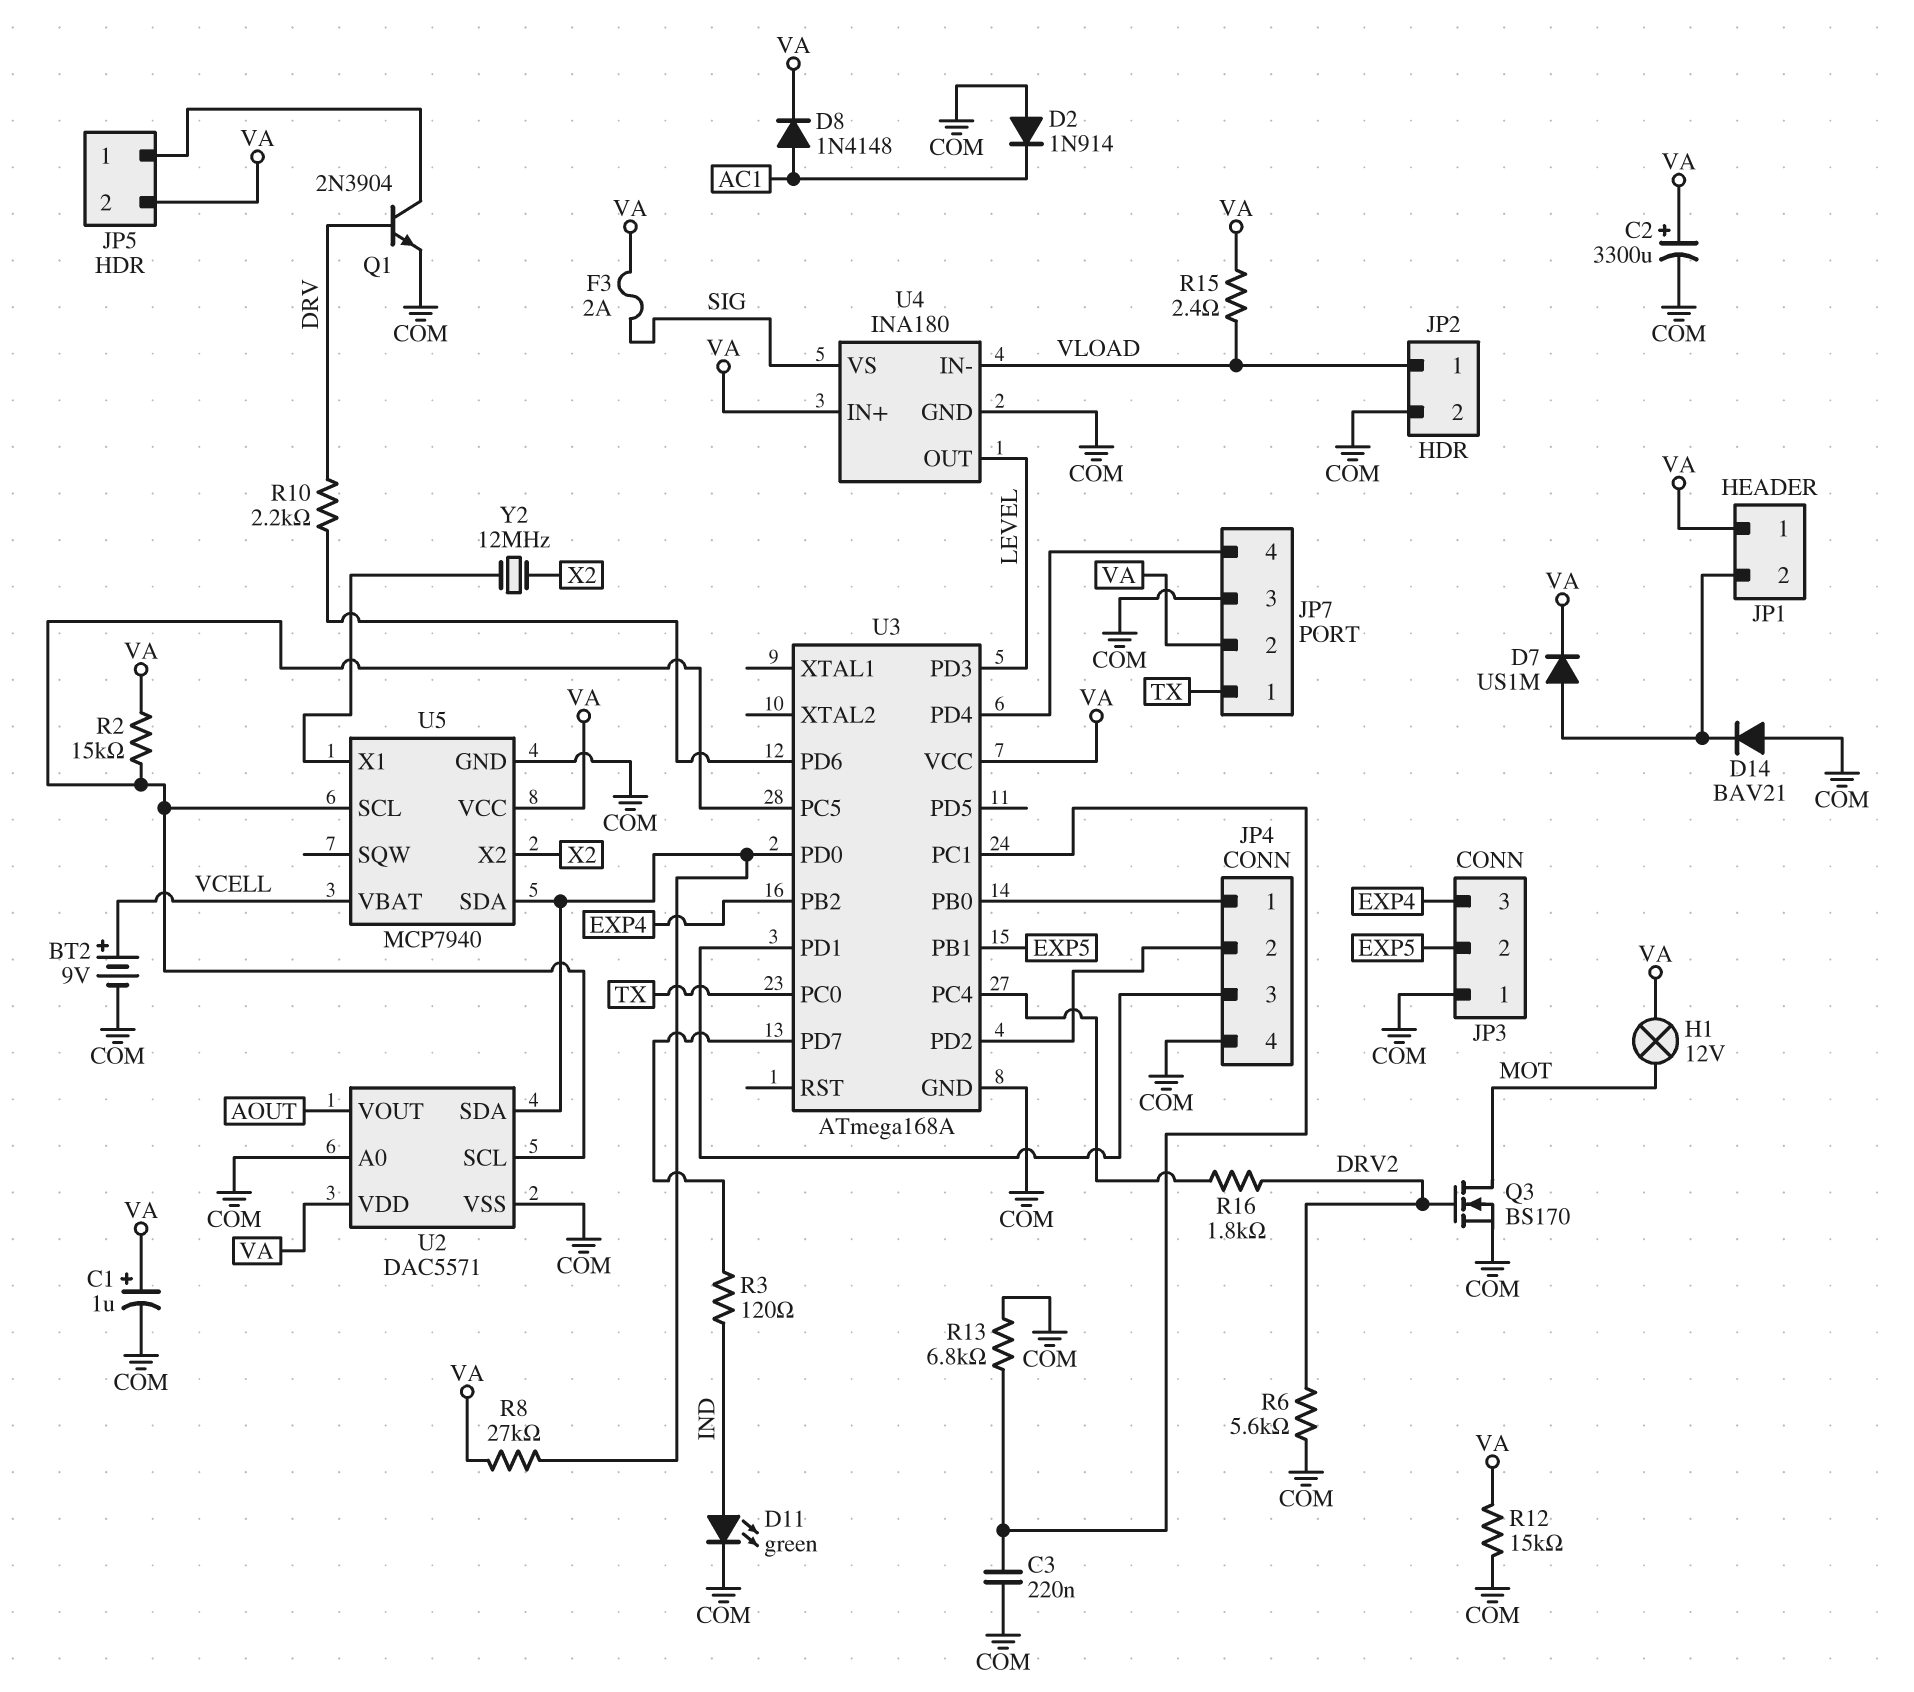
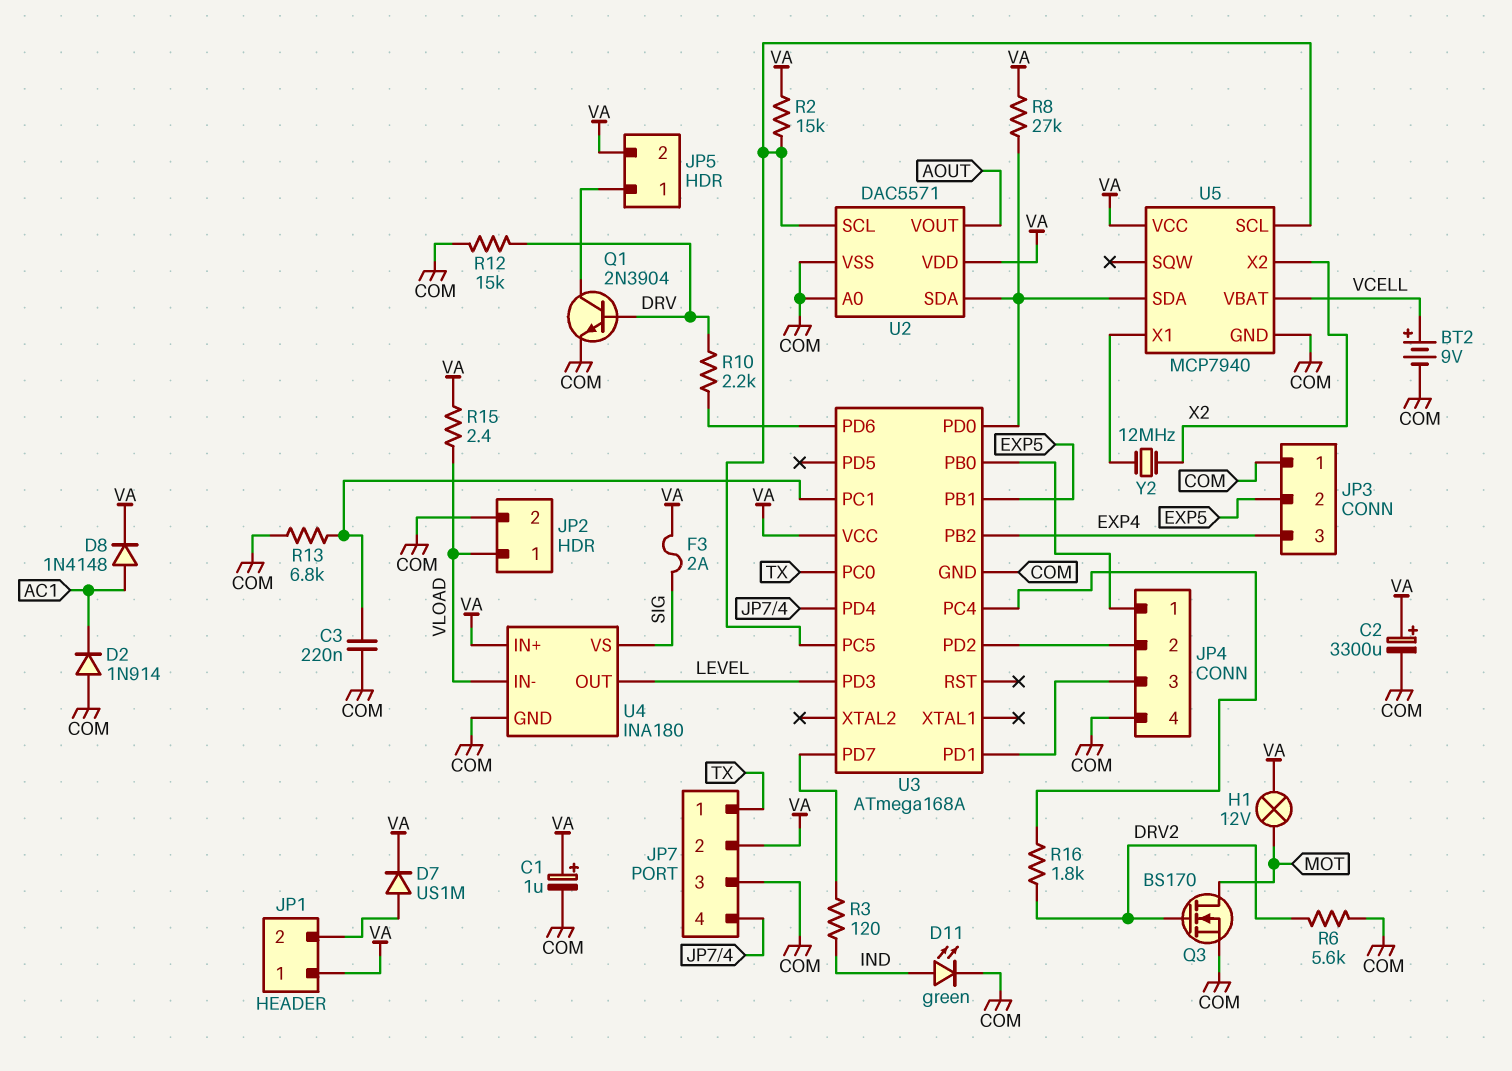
D14: diode BAV21 (A COM, K JP1/2) -> none
R12: 15k (COM, VA) -> 15k (COM, DRV)

